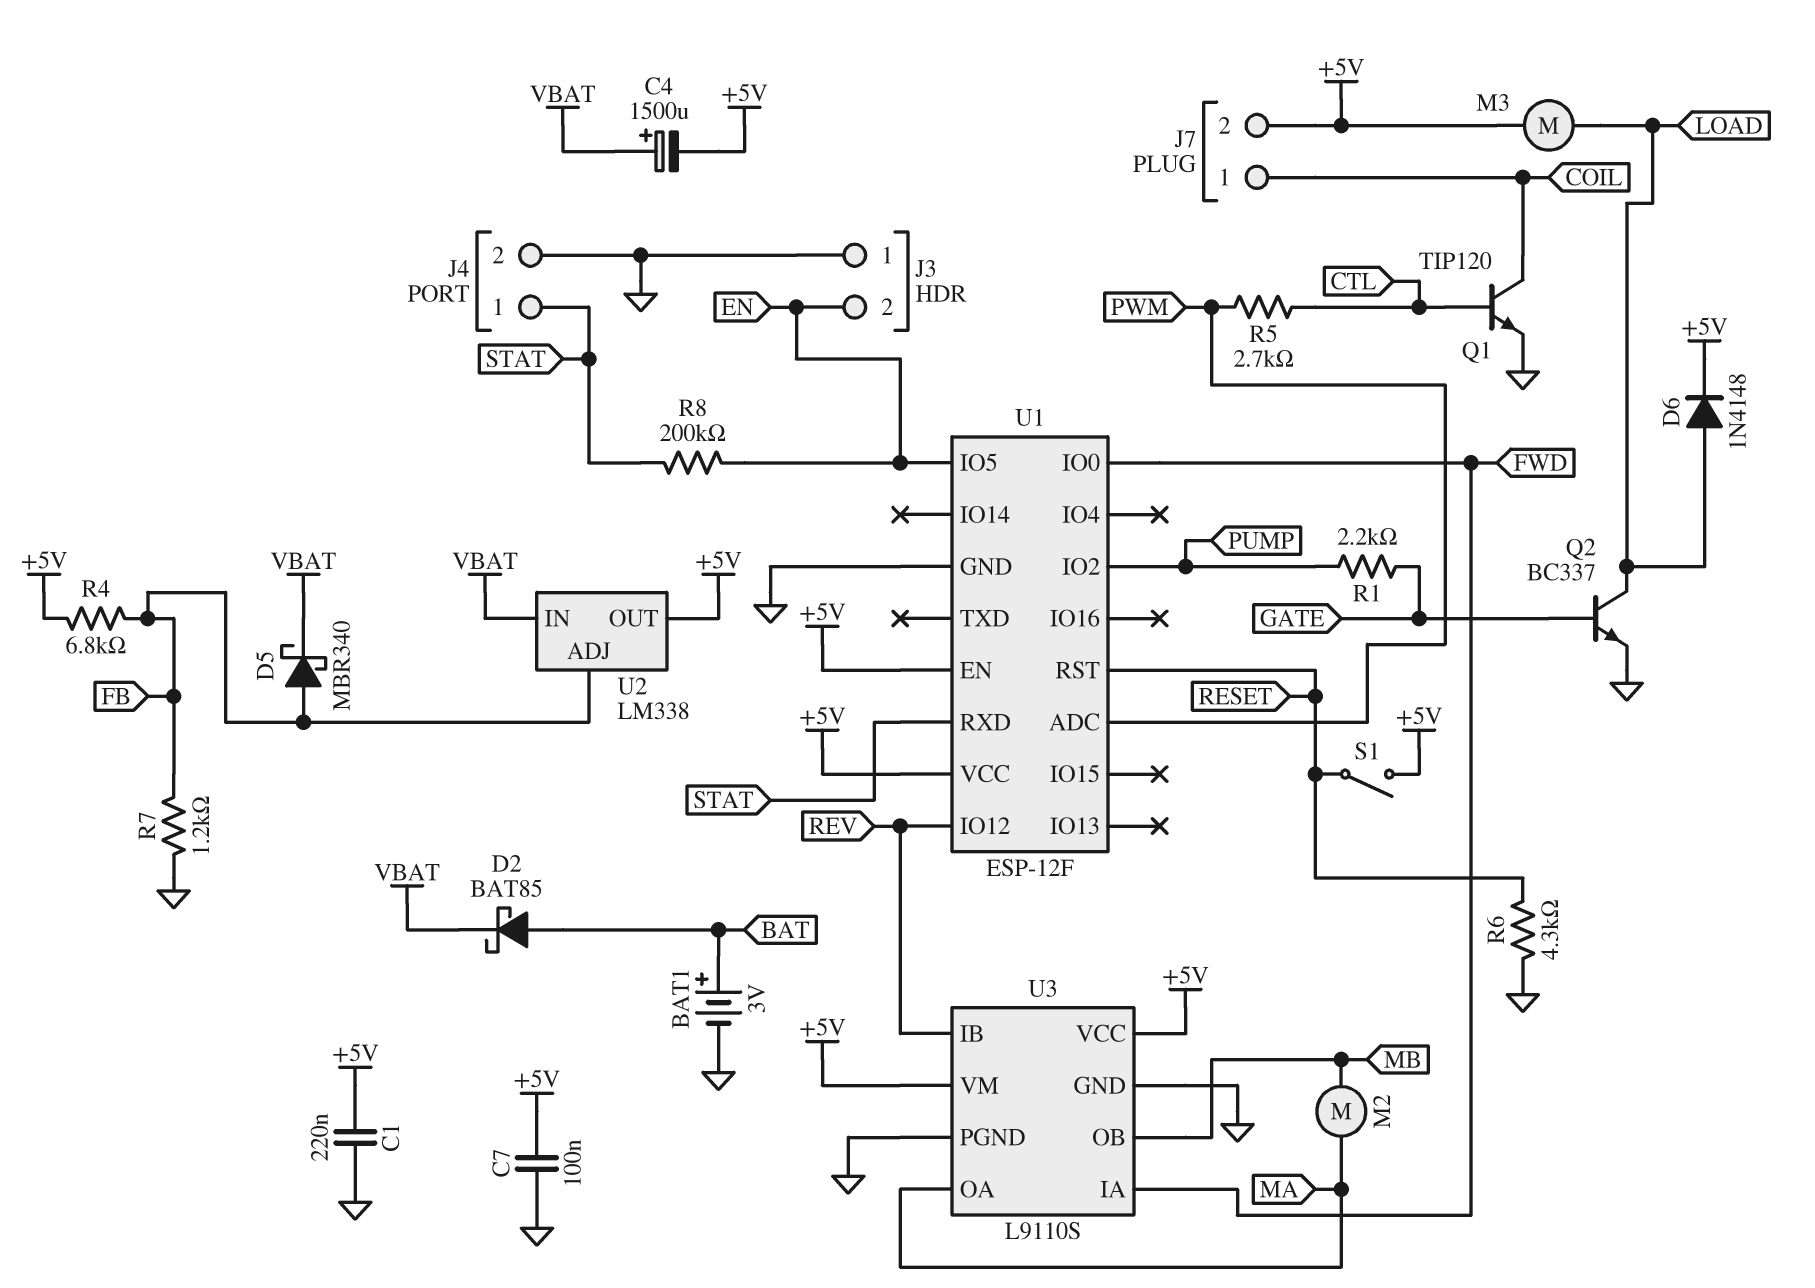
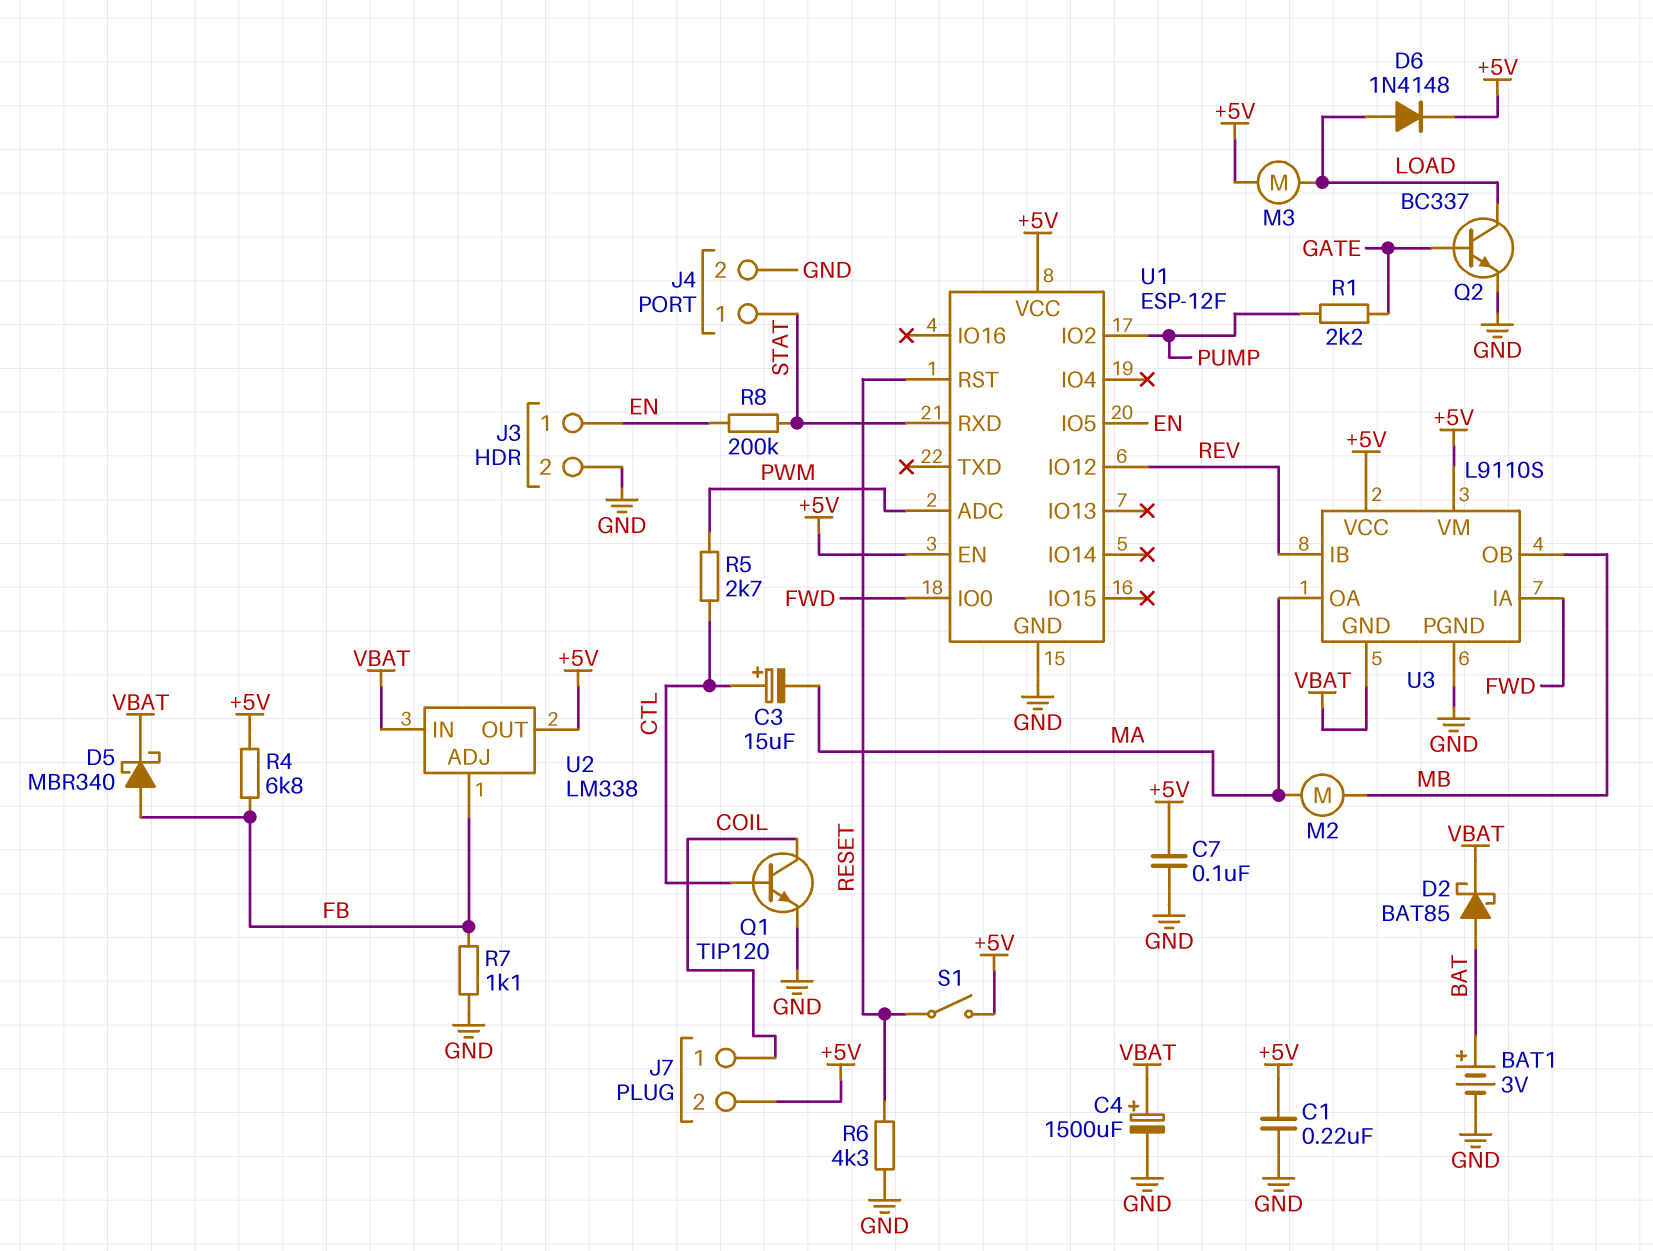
C3: none -> 15uF (plus CTL, minus MA)
C4: 1500uF (plus VBAT, minus +5V) -> 1500uF (plus VBAT, minus GND)
J3 pin 1: GND -> EN
J3 pin 2: EN -> GND
R7: 1.2k (FB, GND) -> 1.1k (FB, GND)
U3 pin GND: GND -> VBAT

